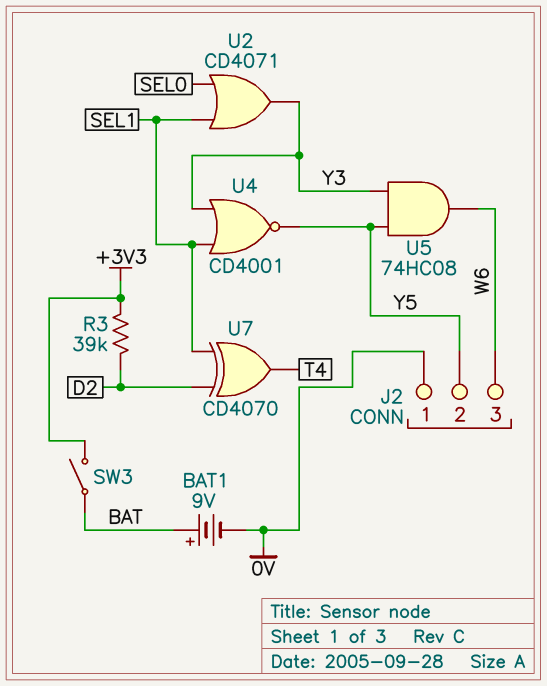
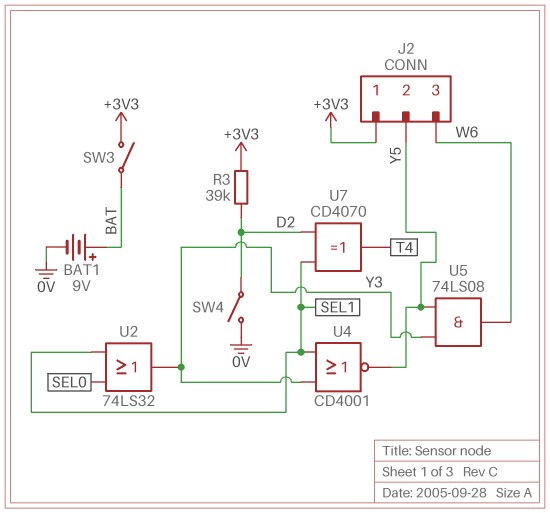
J2 pin 1: 0V -> +3V3
SW4: none -> switch (0V, D2)
U2: OR CD4071 (in SEL0, in SEL1, out Y3) -> OR 74LS32 (in SEL0, in SEL1, out Y3)
U5: AND 74HC08 (in Y3, in Y5, out W6) -> AND 74LS08 (in Y3, in Y5, out W6)

